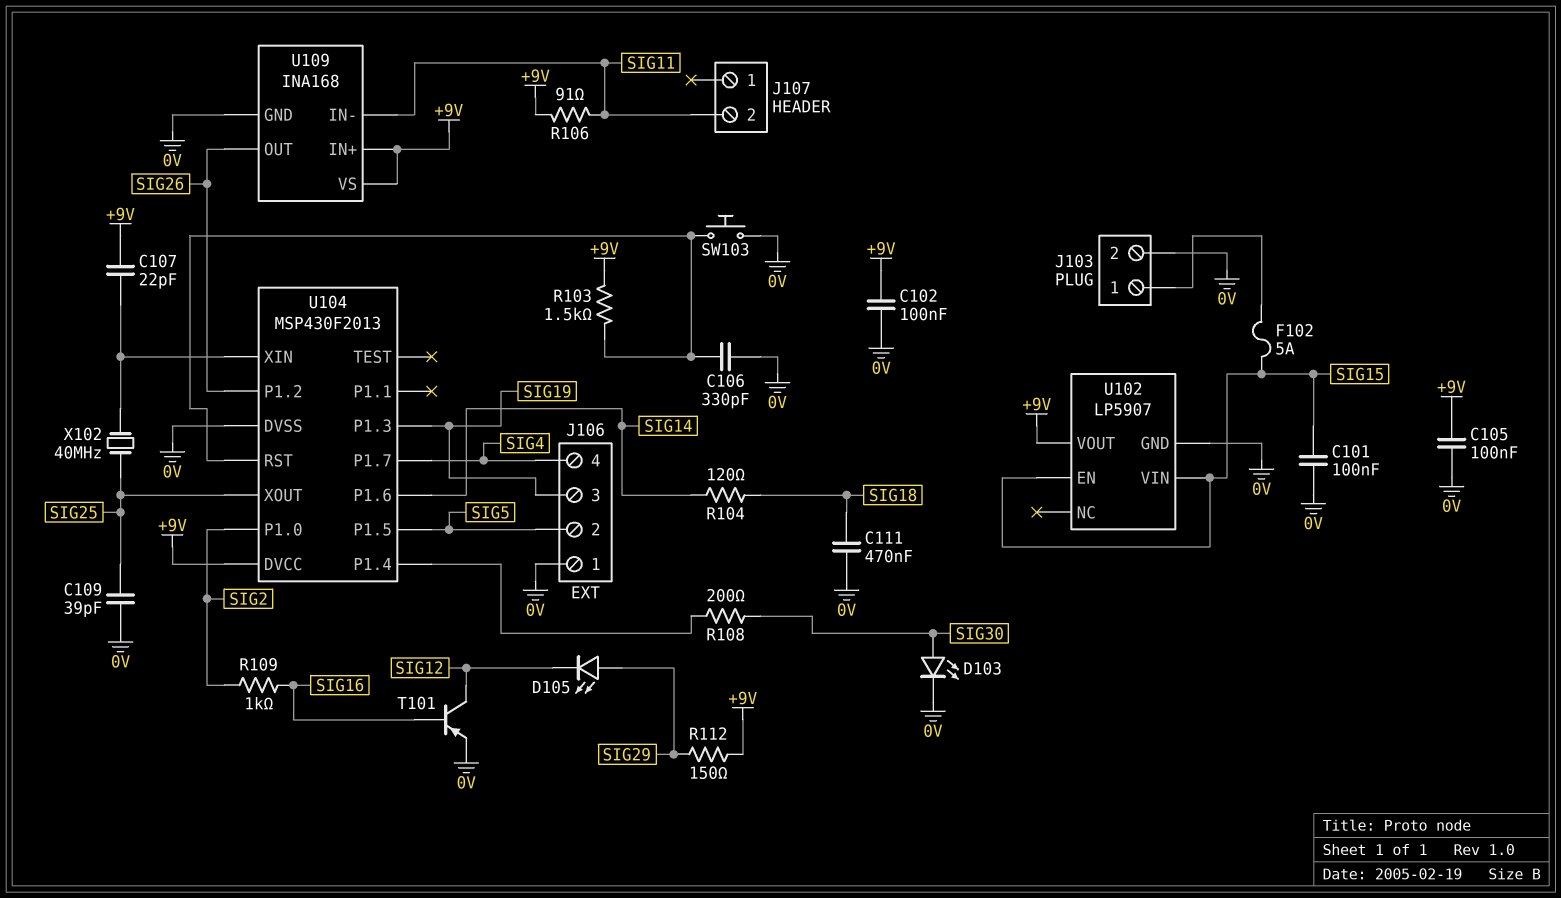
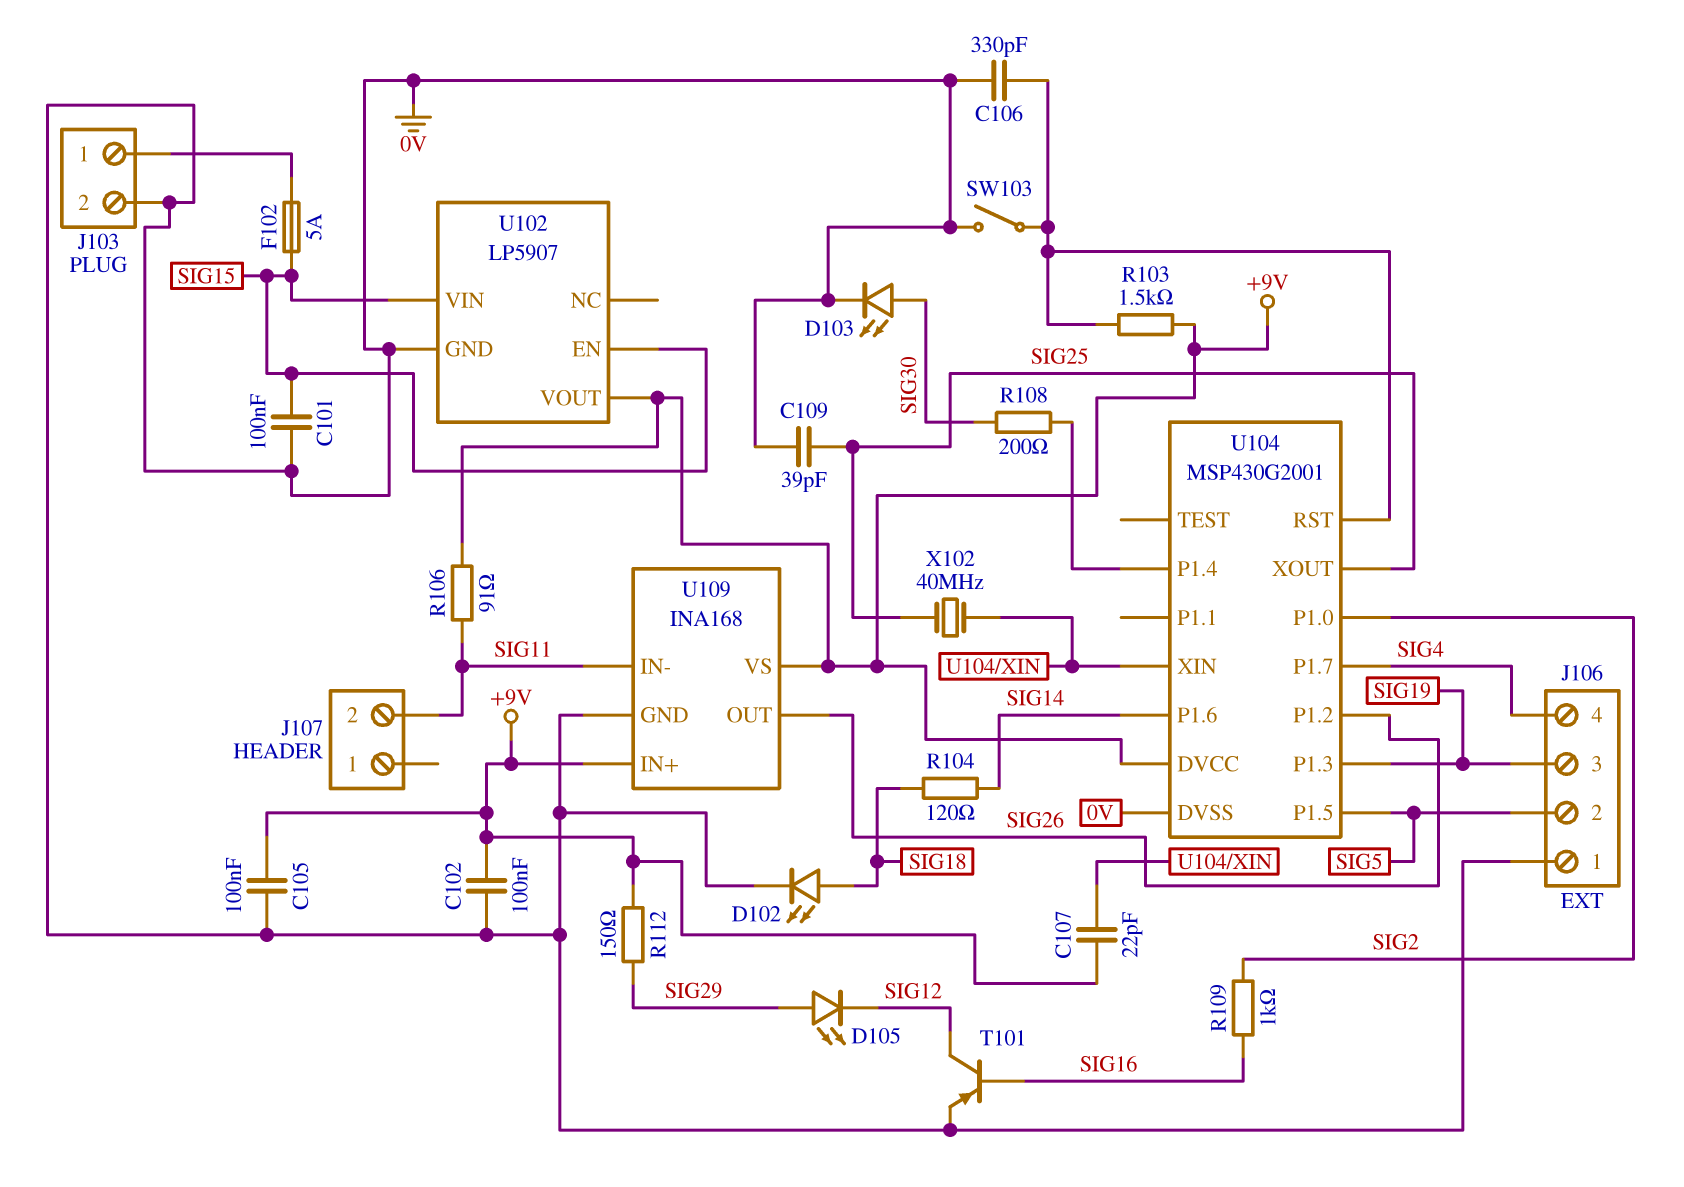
C111: 470nF (0V, SIG18) -> none
D102: none -> LED (A SIG18, K 0V)
SW103: button (0V, U104/RST) -> switch (0V, U104/RST)
U104: MSP430F2013 -> MSP430G2001

